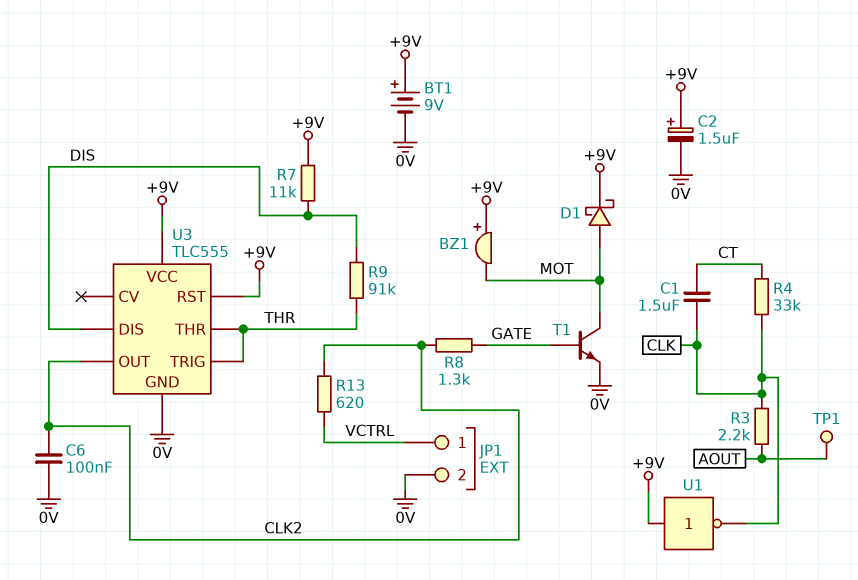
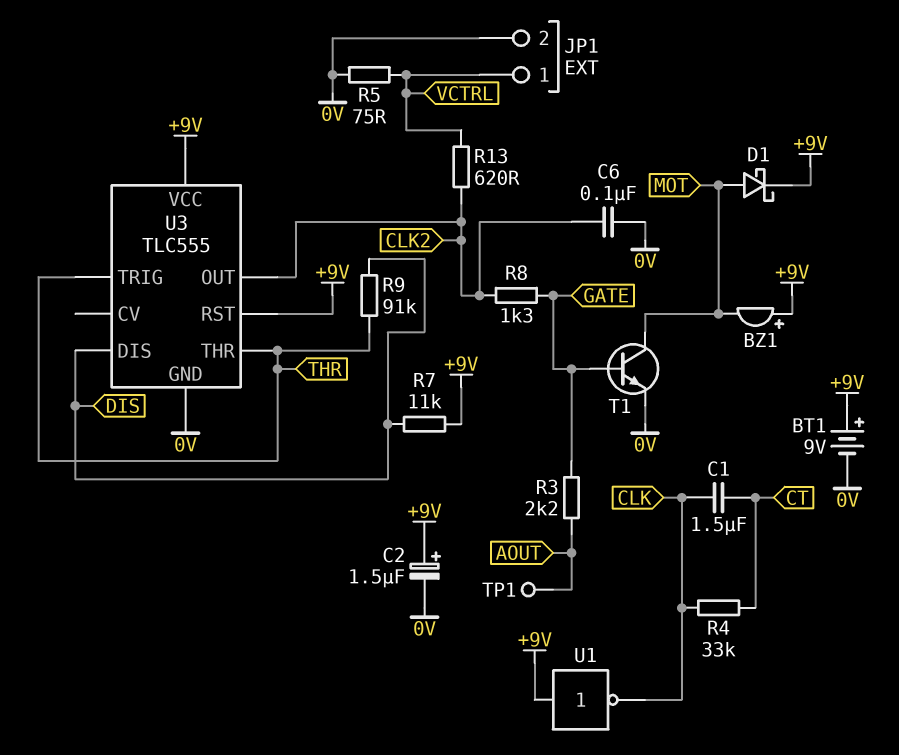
R3: 2.2k (AOUT, CLK) -> 2.2k (AOUT, GATE)
R5: none -> 75 (0V, VCTRL)

